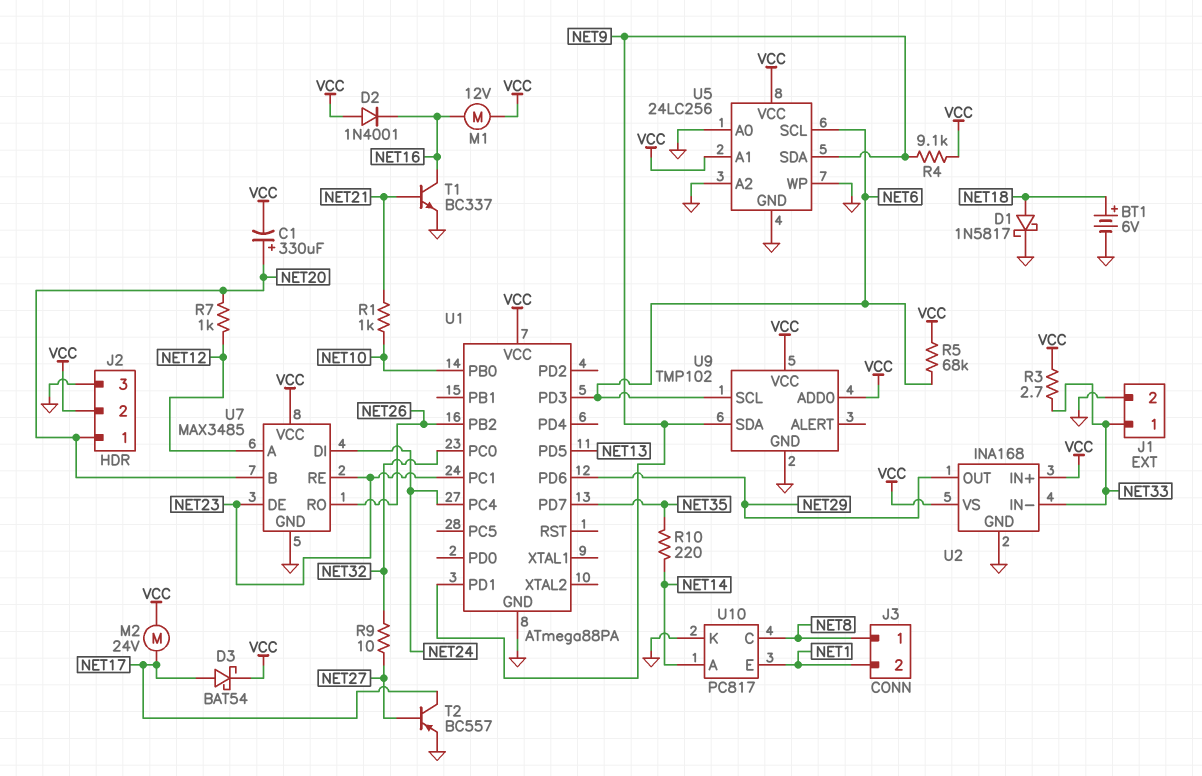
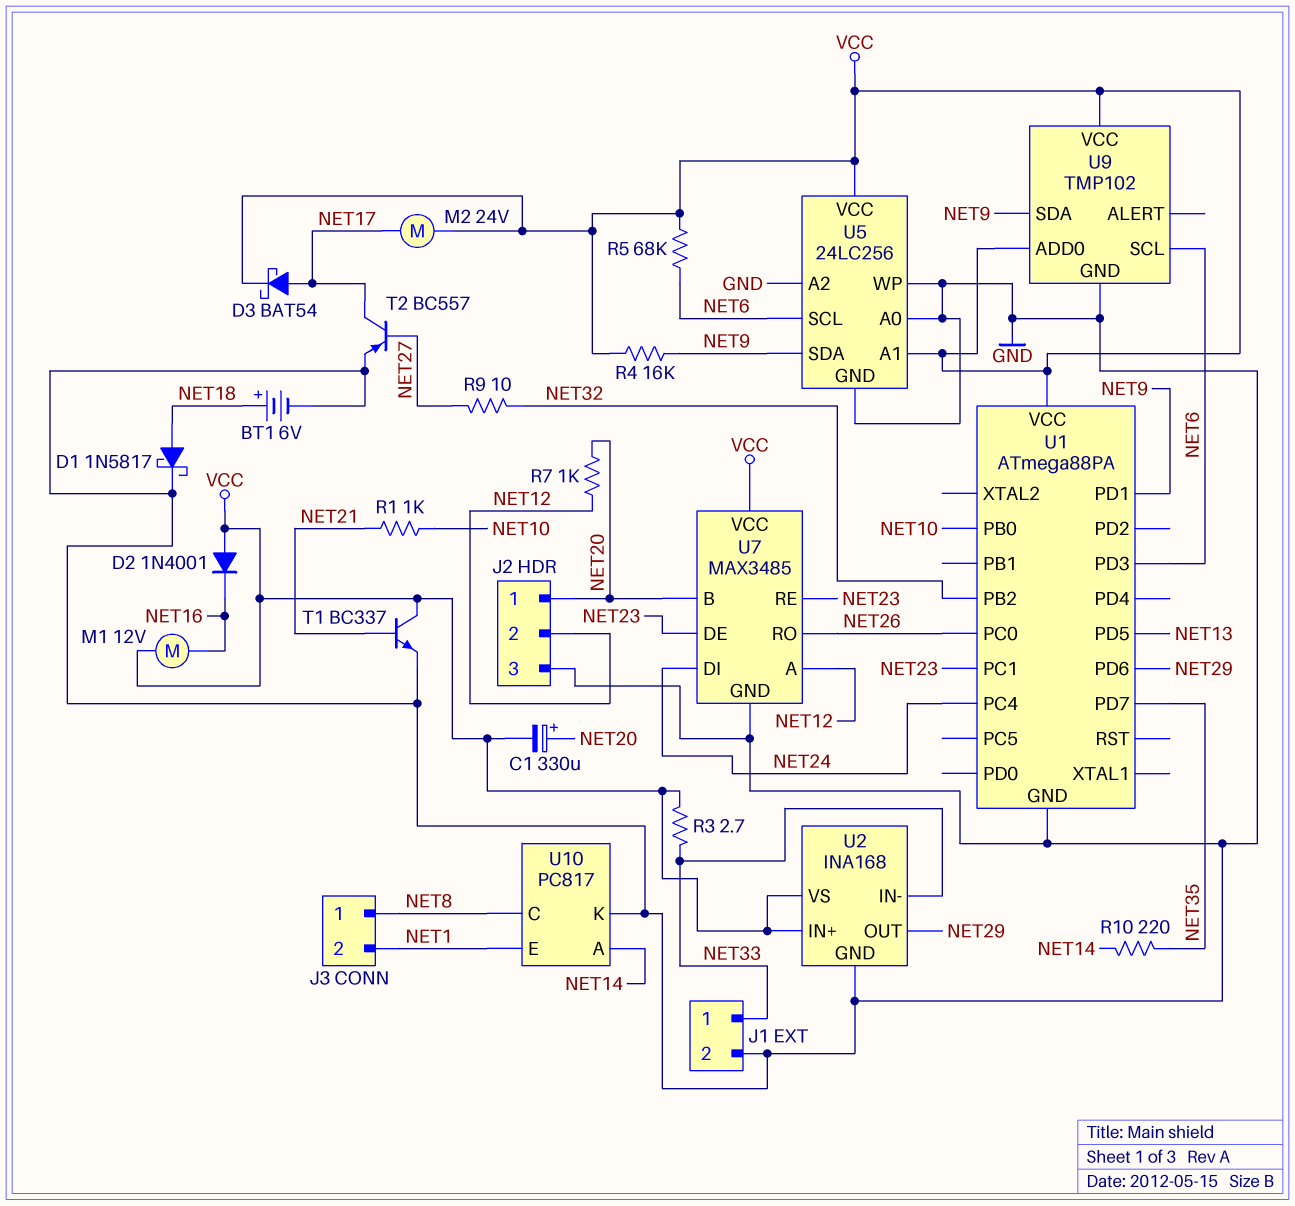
J2 pin 2: VCC -> NET12
R4: 9.1k (NET9, VCC) -> 16k (NET9, VCC)
T1: NPN BC337 (B NET21, C NET16, E GND) -> NPN BC337 (B NET21, C VCC, E GND)
U1 pin PB2: NET26 -> NET32
U1 pin PC0: NET32 -> NET26

